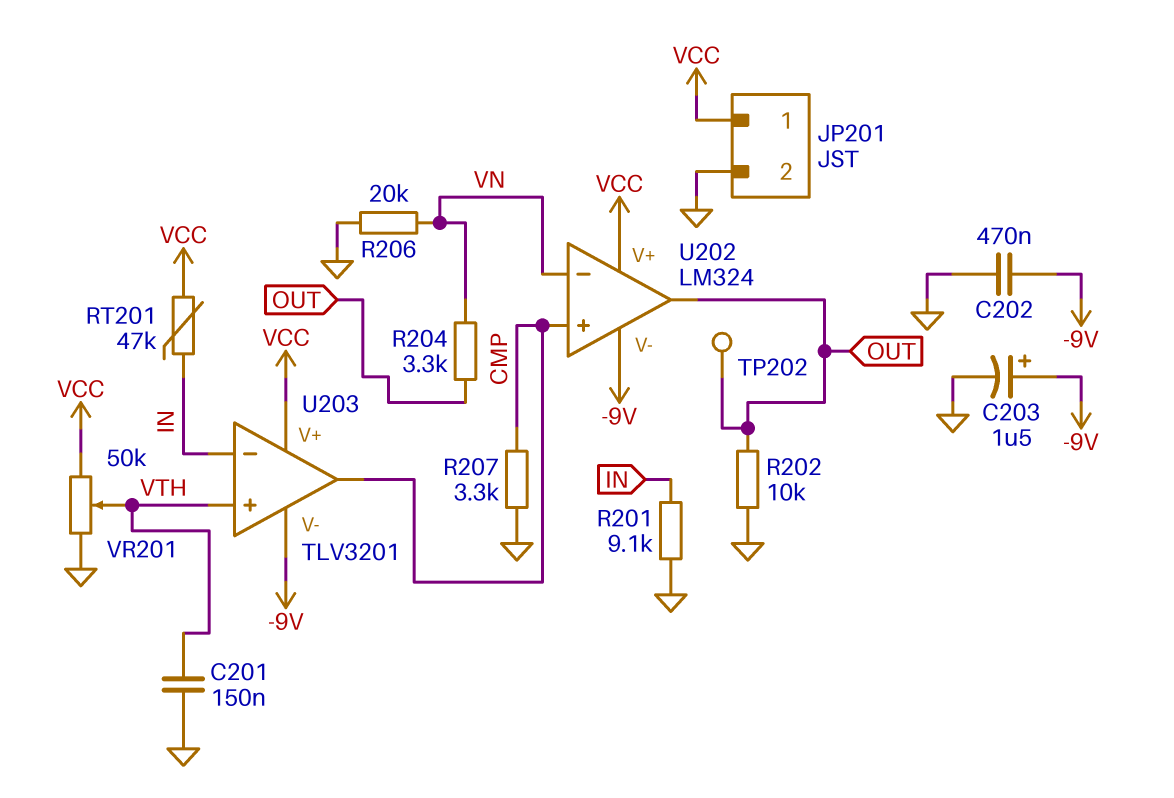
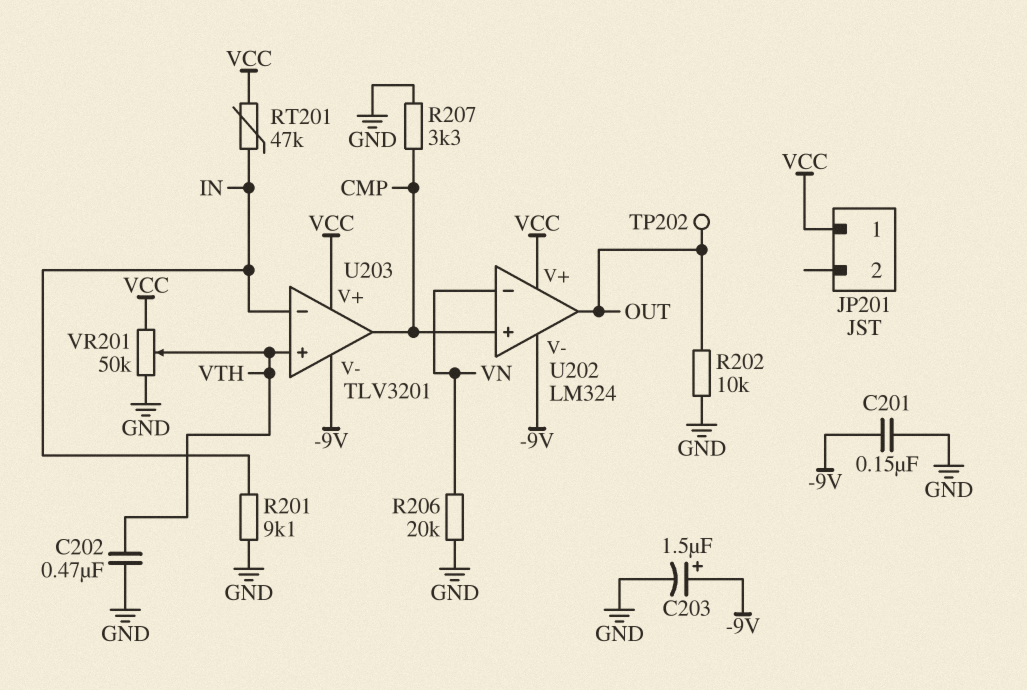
C201: 150nF (GND, VTH) -> 150nF (-9V, GND)
C202: 470nF (-9V, GND) -> 470nF (GND, VTH)
JP201 pin 2: GND -> none
R204: 3.3k (OUT, VN) -> none

